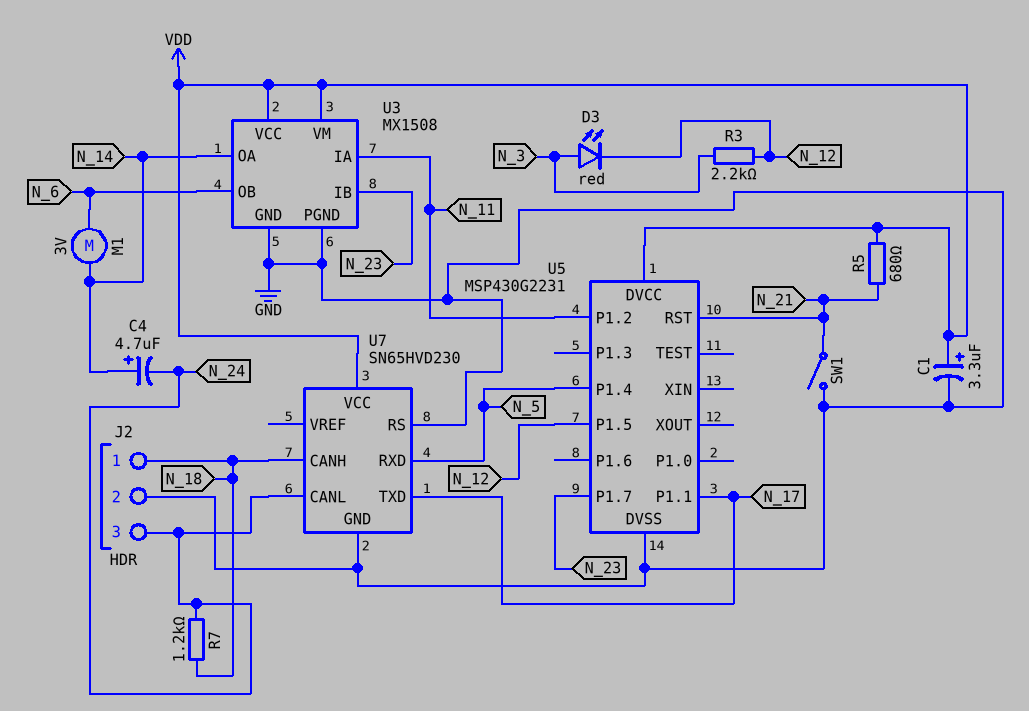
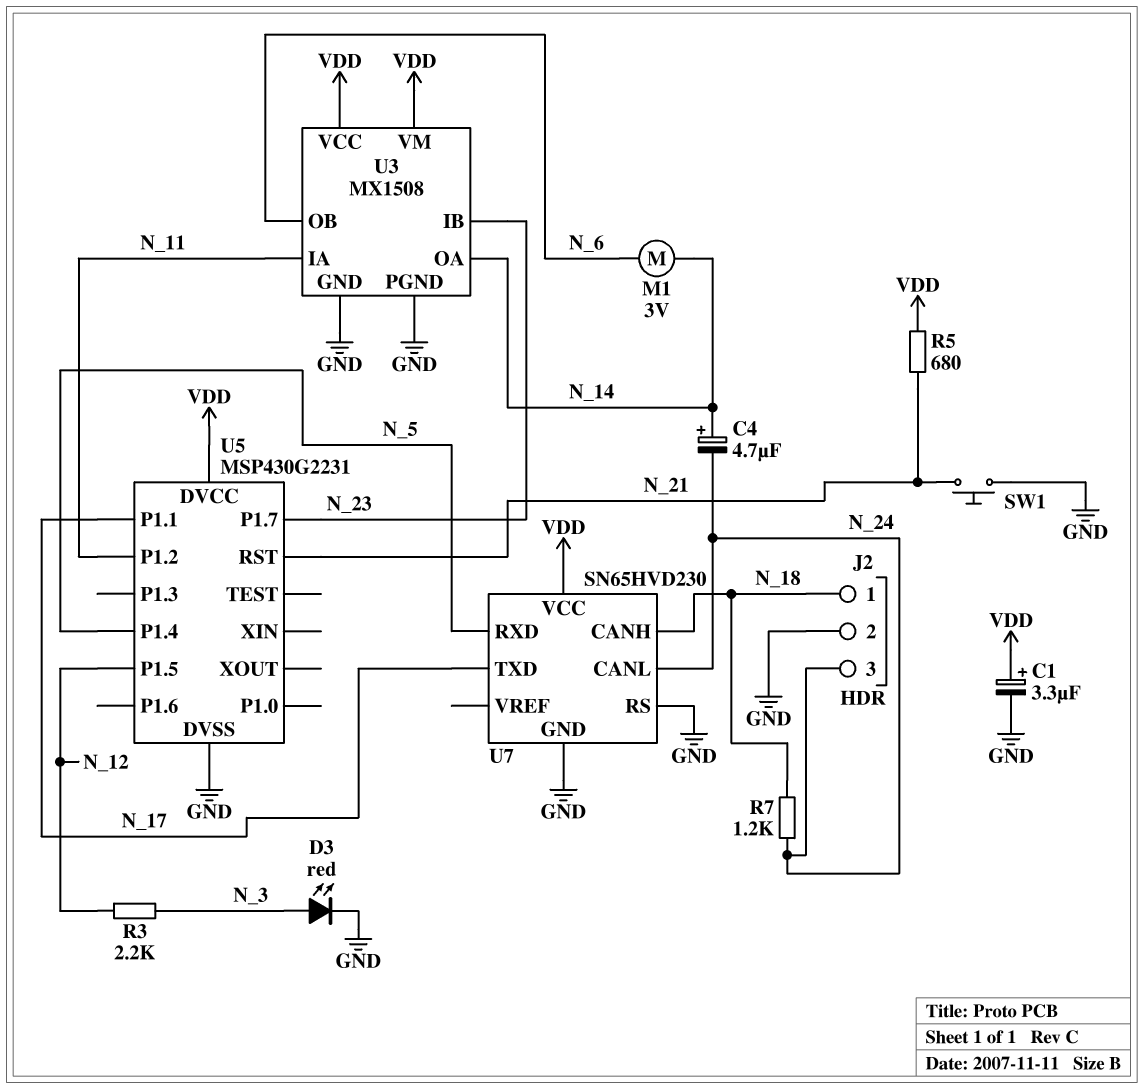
D3: LED red (A N_3, K N_12) -> LED red (A N_3, K GND)
SW1: switch (GND, N_21) -> button (GND, N_21)

